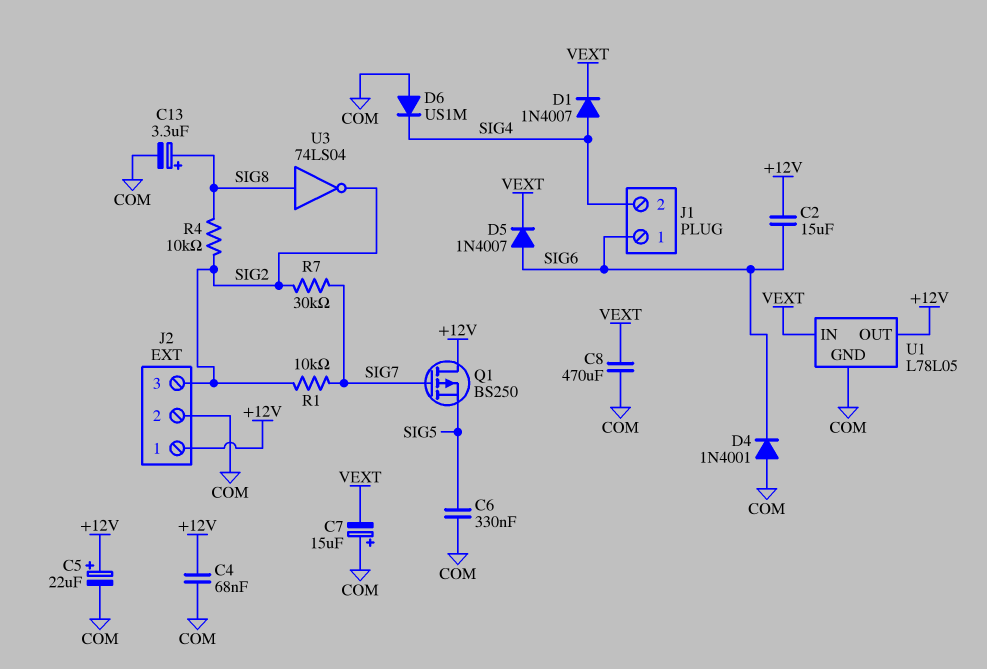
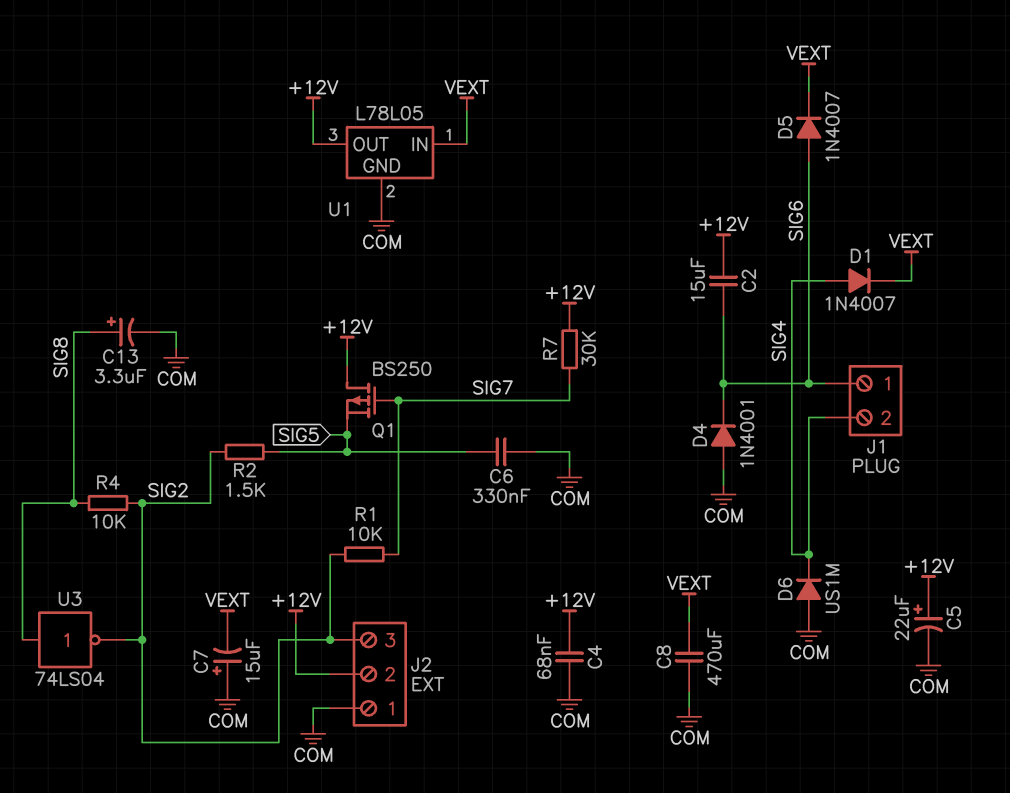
J2 pin 1: +12V -> COM
J2 pin 2: COM -> +12V
R2: none -> 1.5k (SIG2, SIG5)
R7: 30k (SIG2, SIG7) -> 30k (+12V, SIG7)

